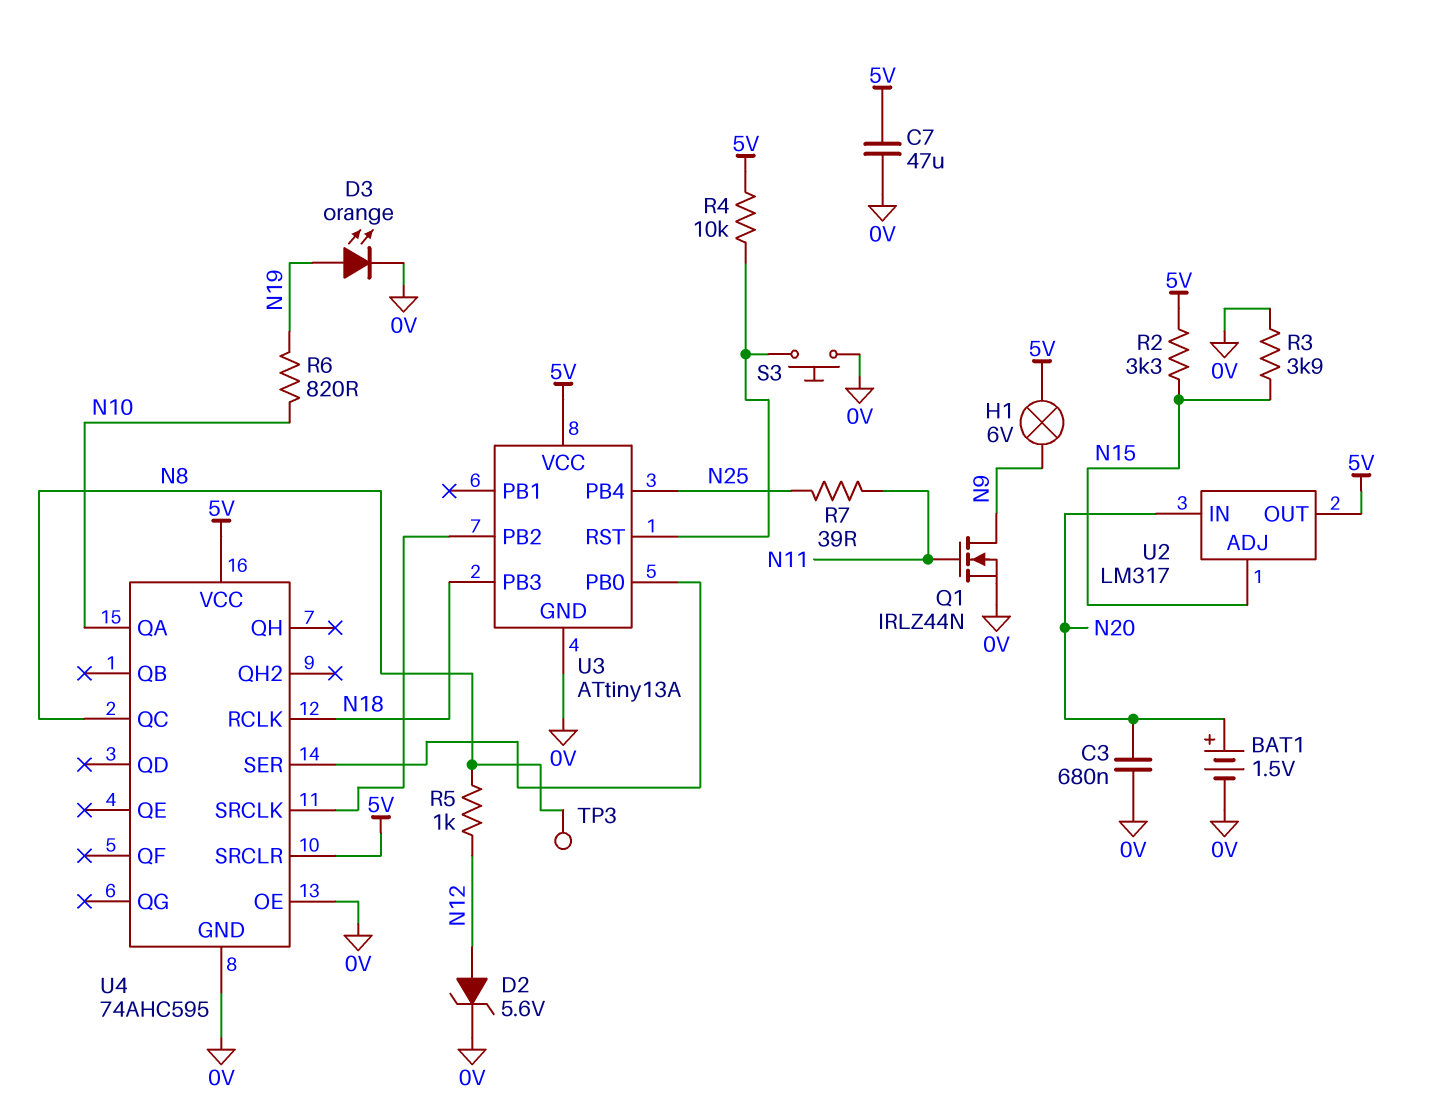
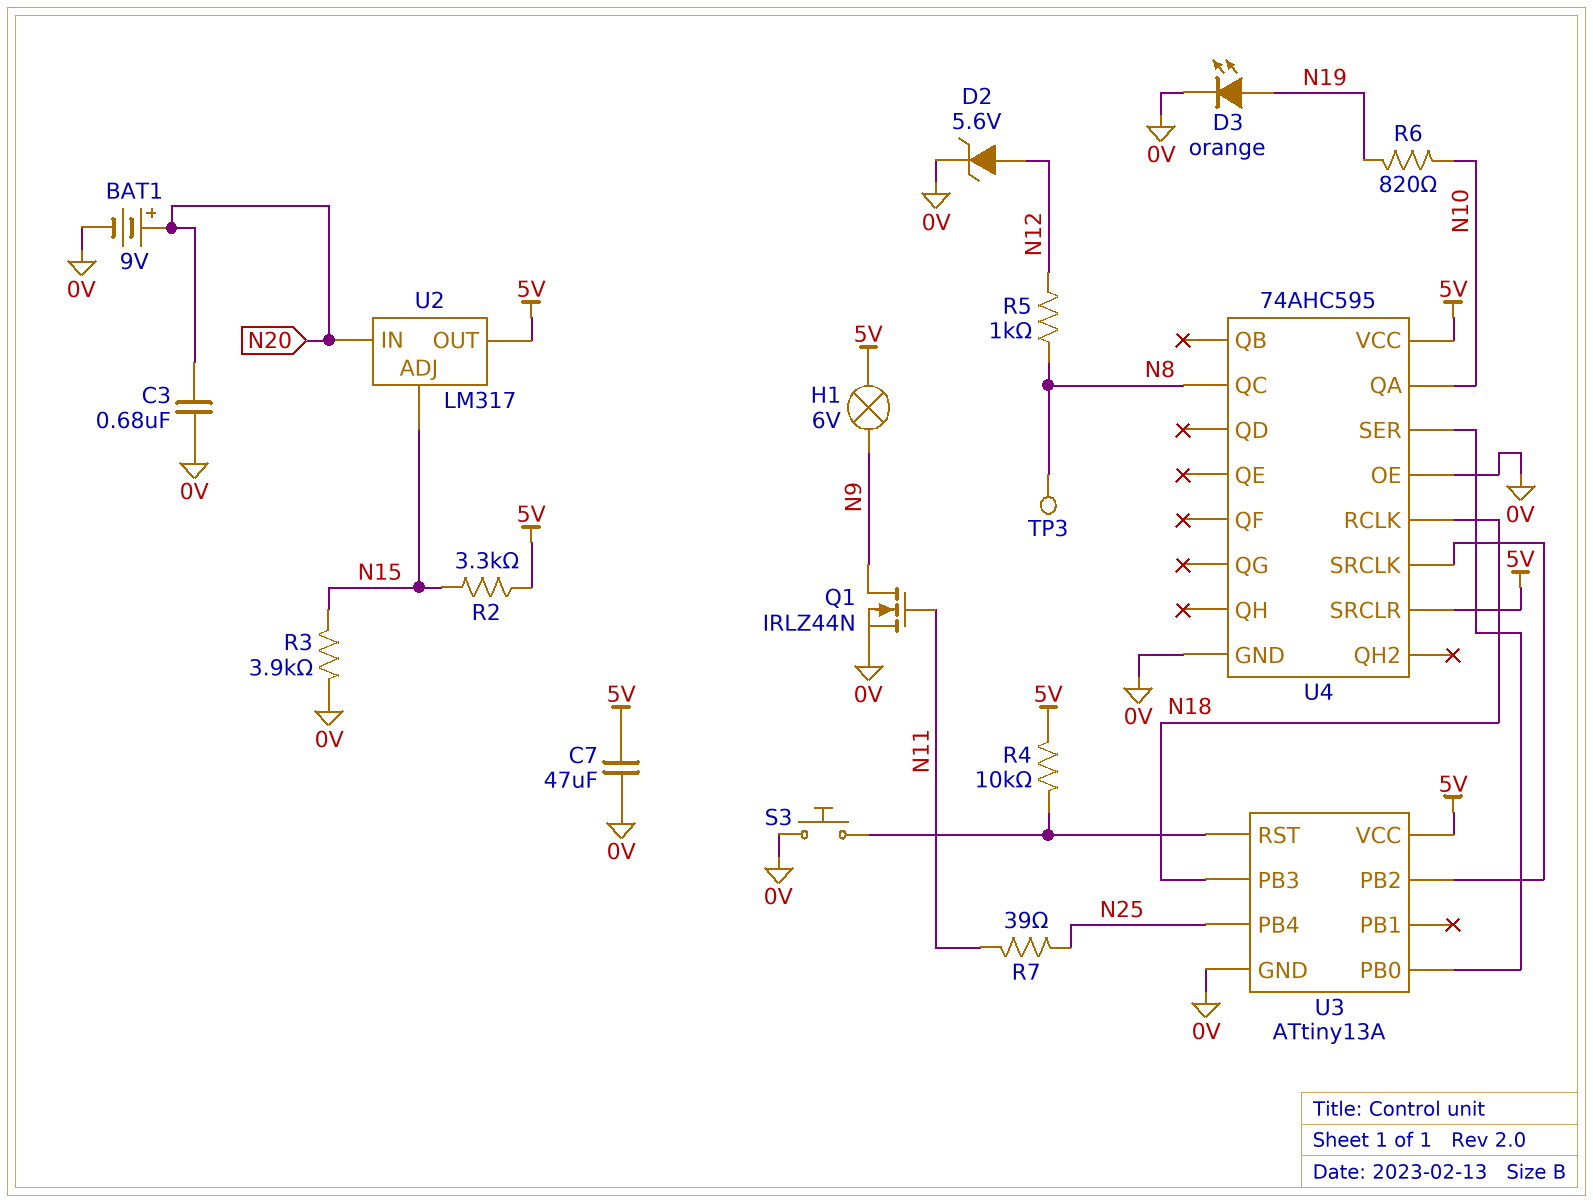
BAT1: 1.5V (plus N20, minus 0V) -> 9V (plus N20, minus 0V)

